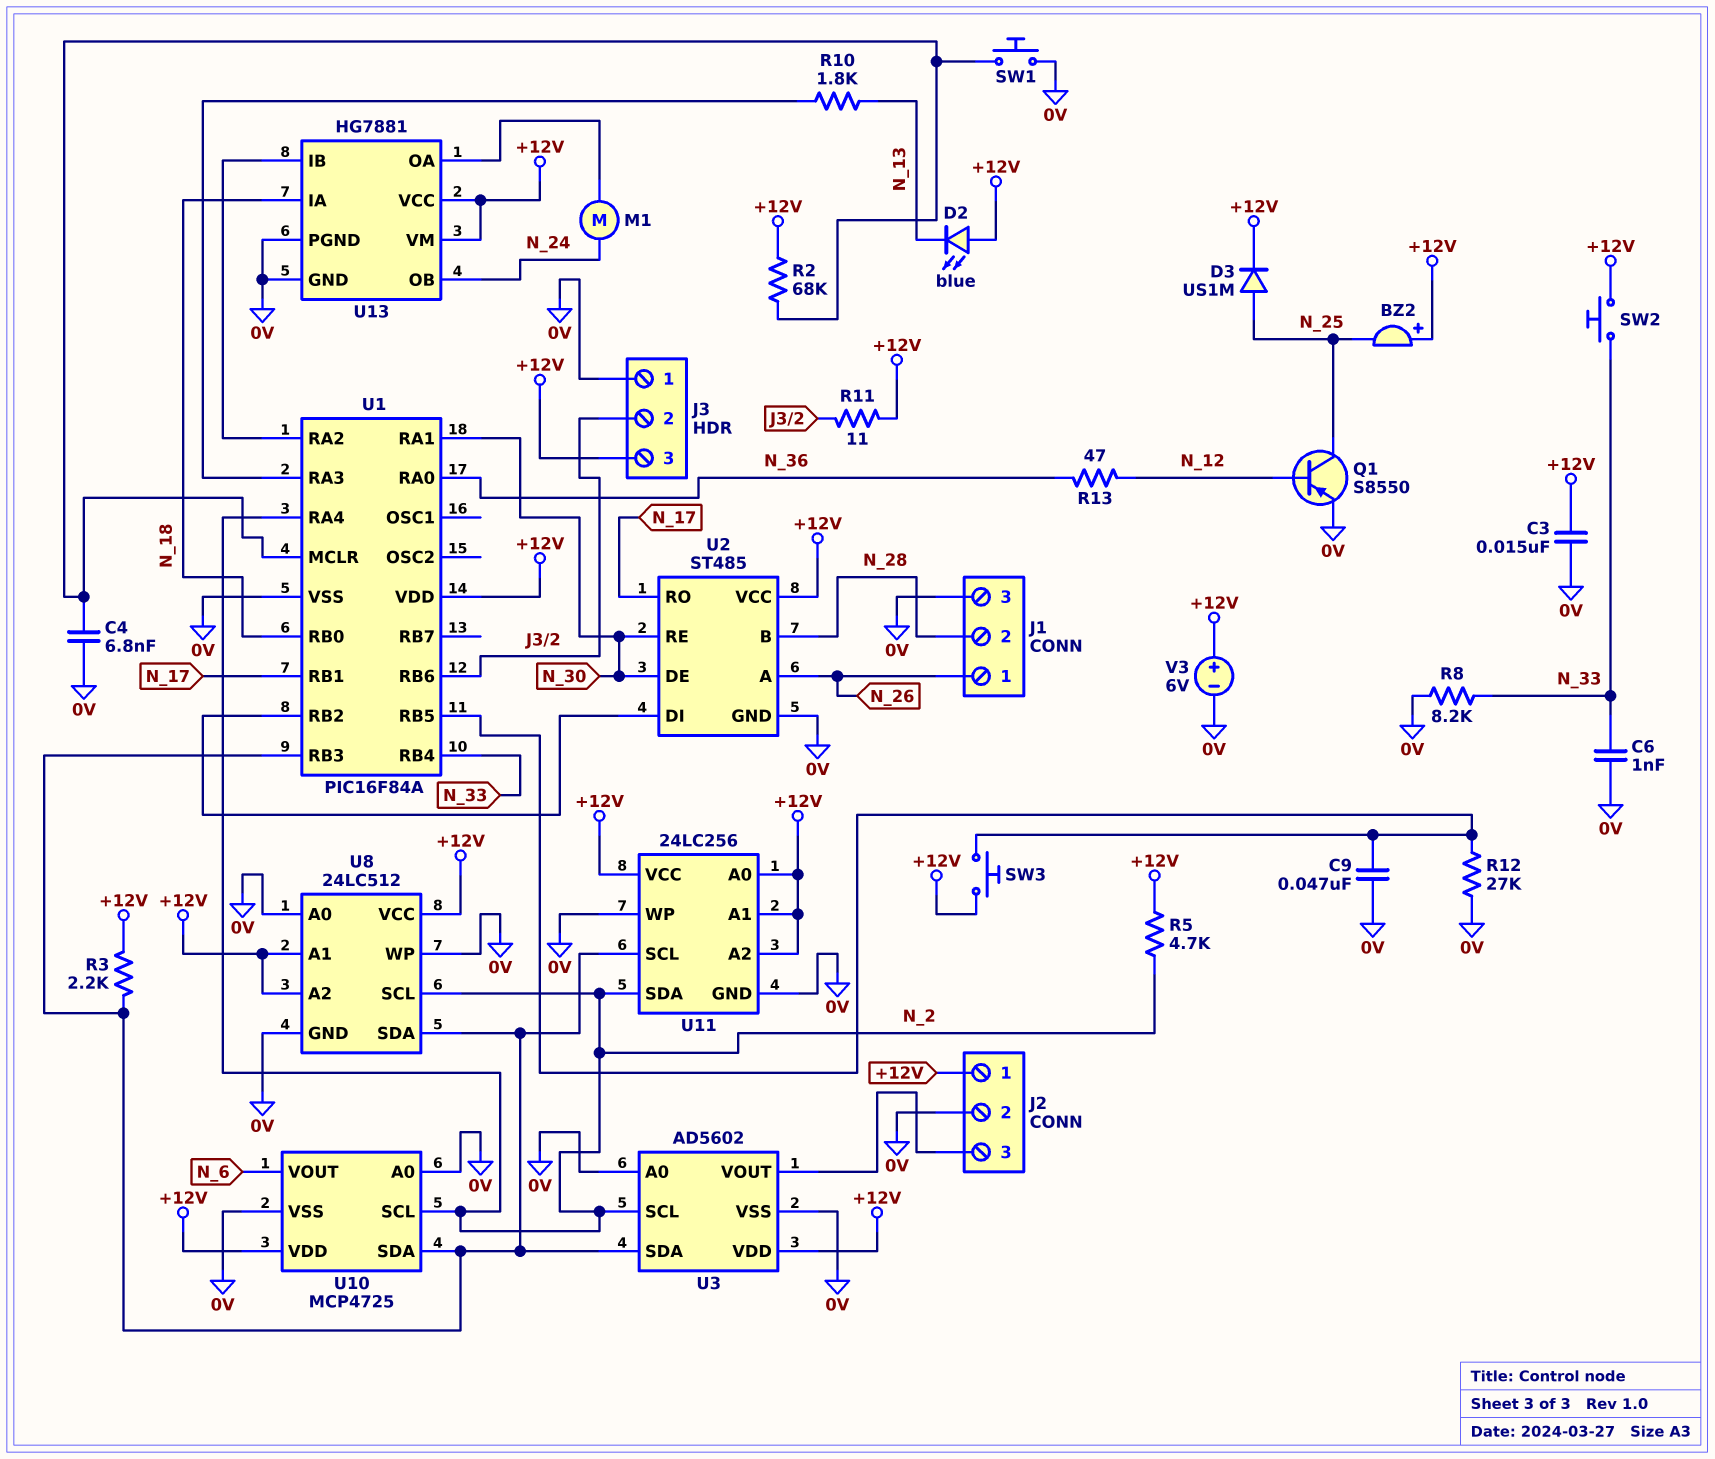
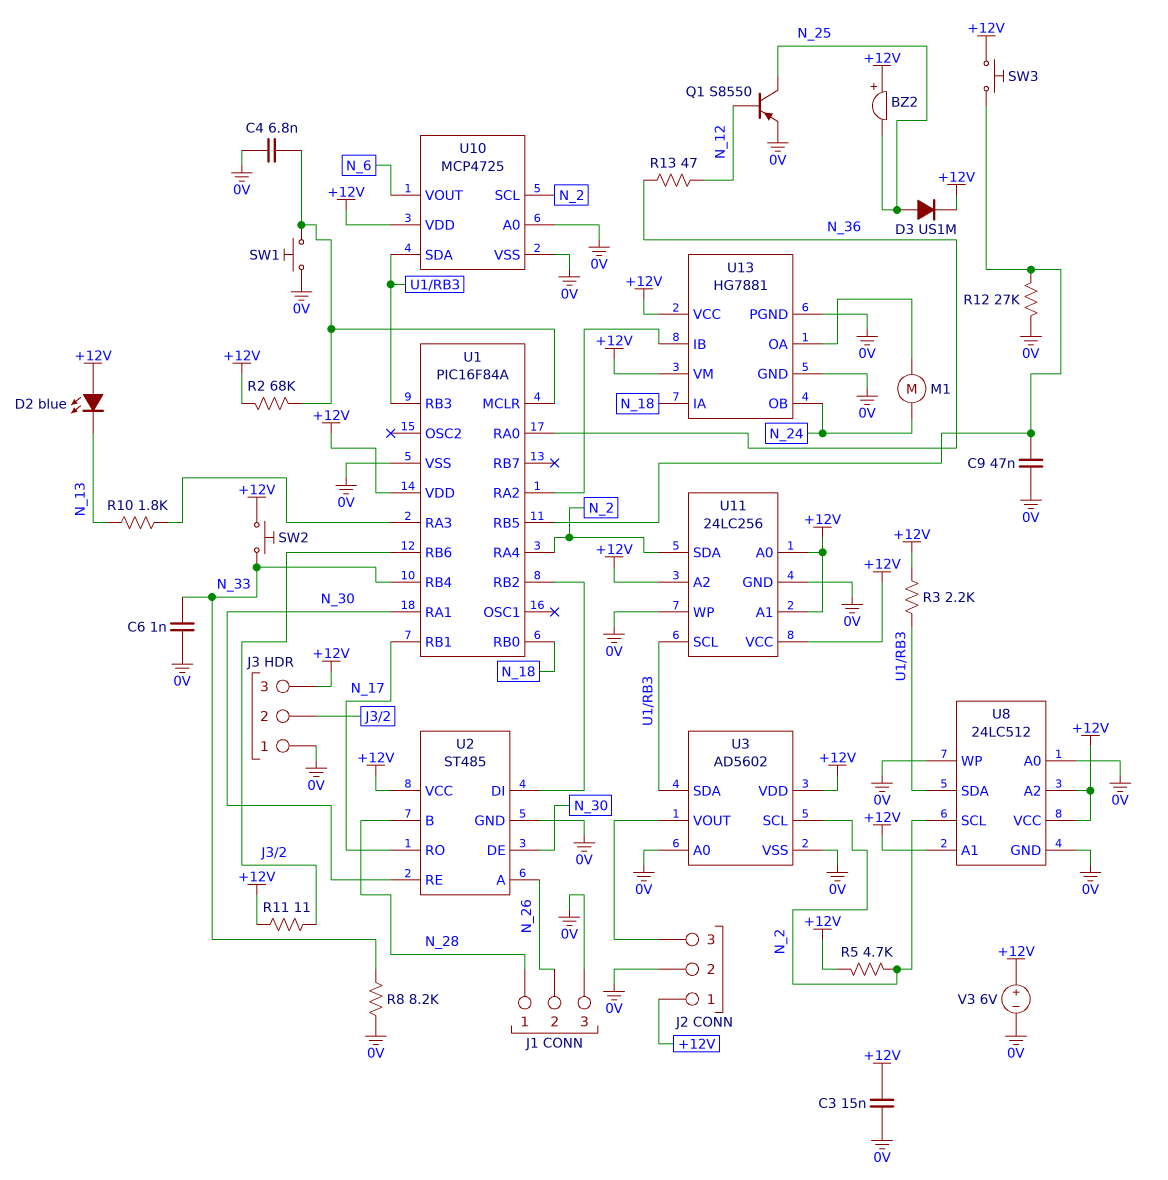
J1 pin 1: N_26 -> N_28
J1 pin 2: N_28 -> N_26

